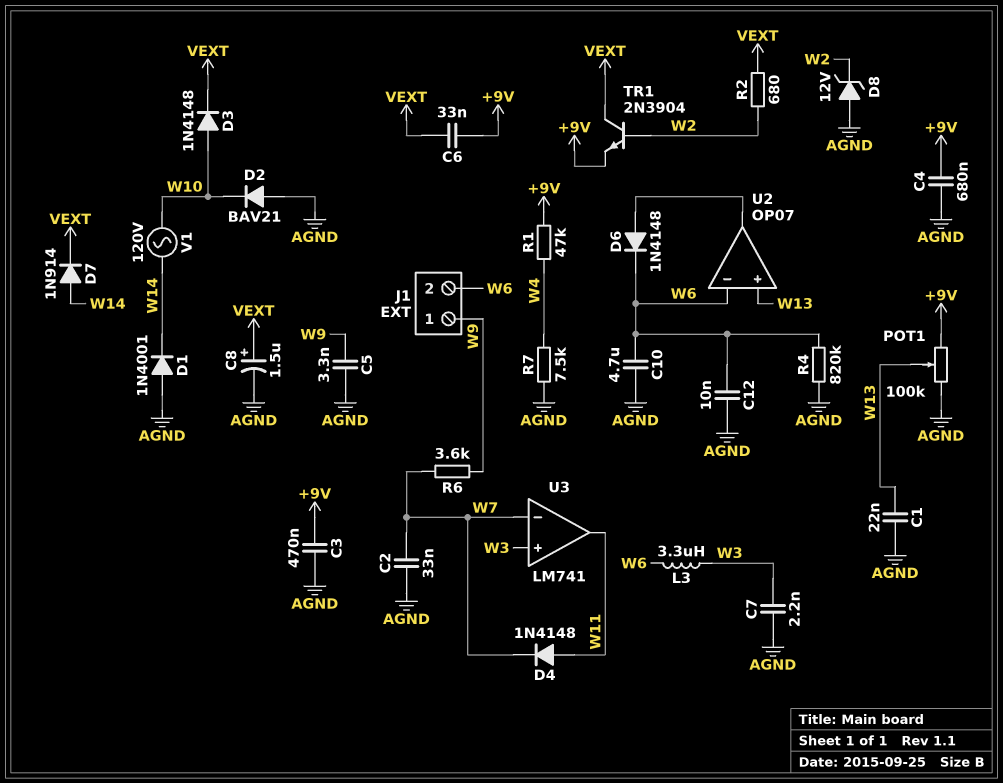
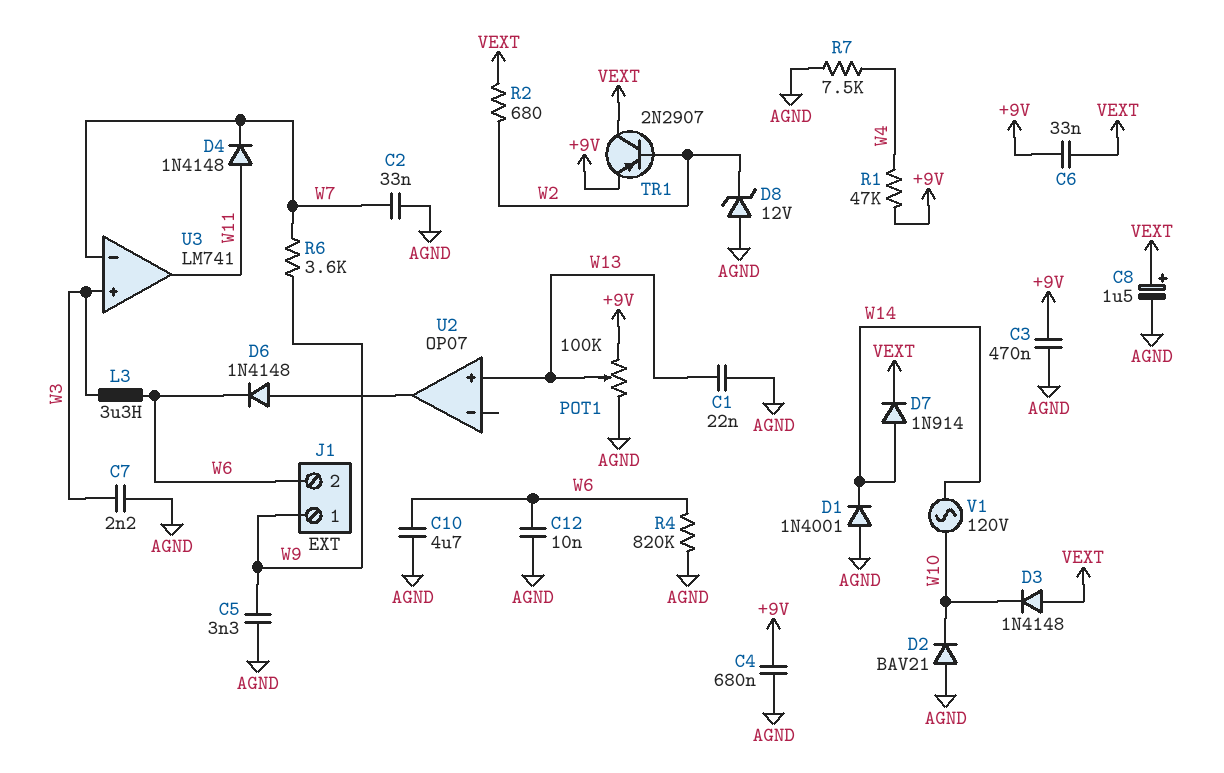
D3: diode 1N4148 (A W10, K VEXT) -> diode 1N4148 (A VEXT, K W10)
TR1: NPN 2N3904 (B W2, C VEXT, E +9V) -> PNP 2N2907 (B W2, C VEXT, E +9V)
U2 pin in-: W6 -> none

